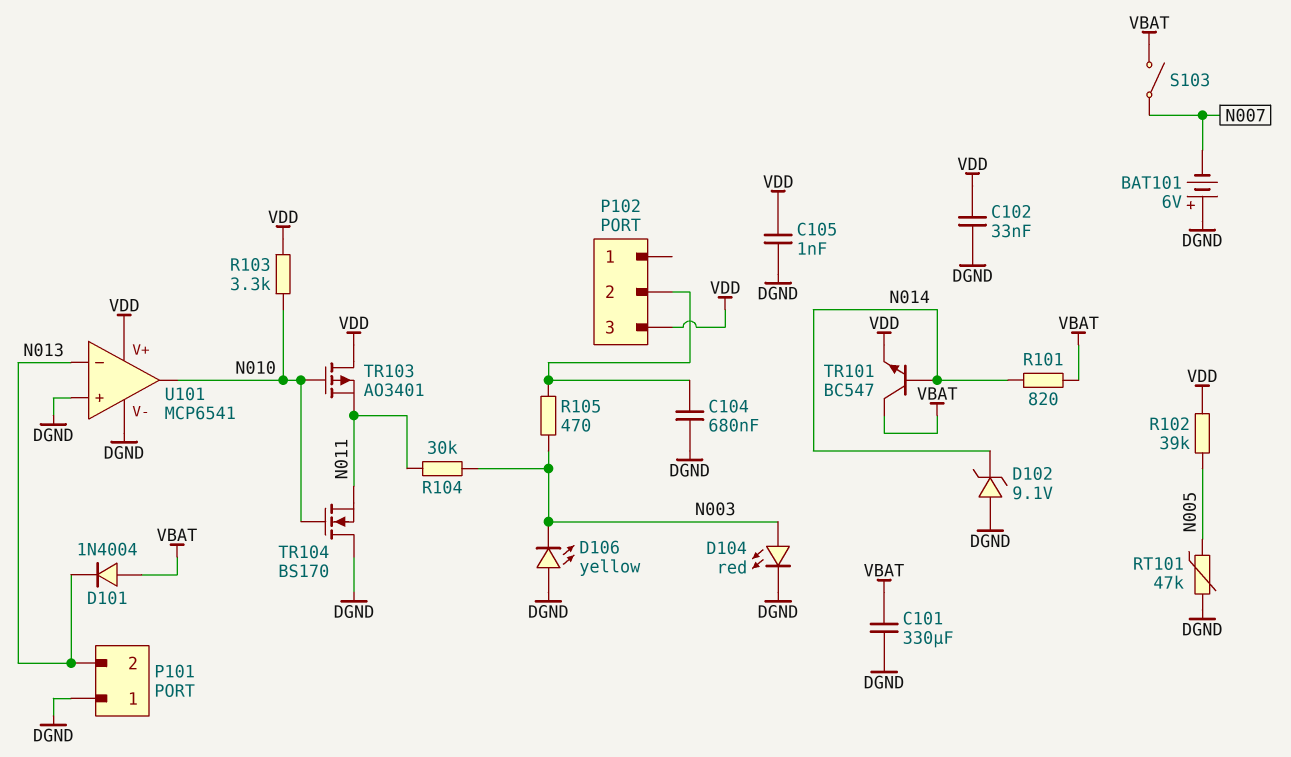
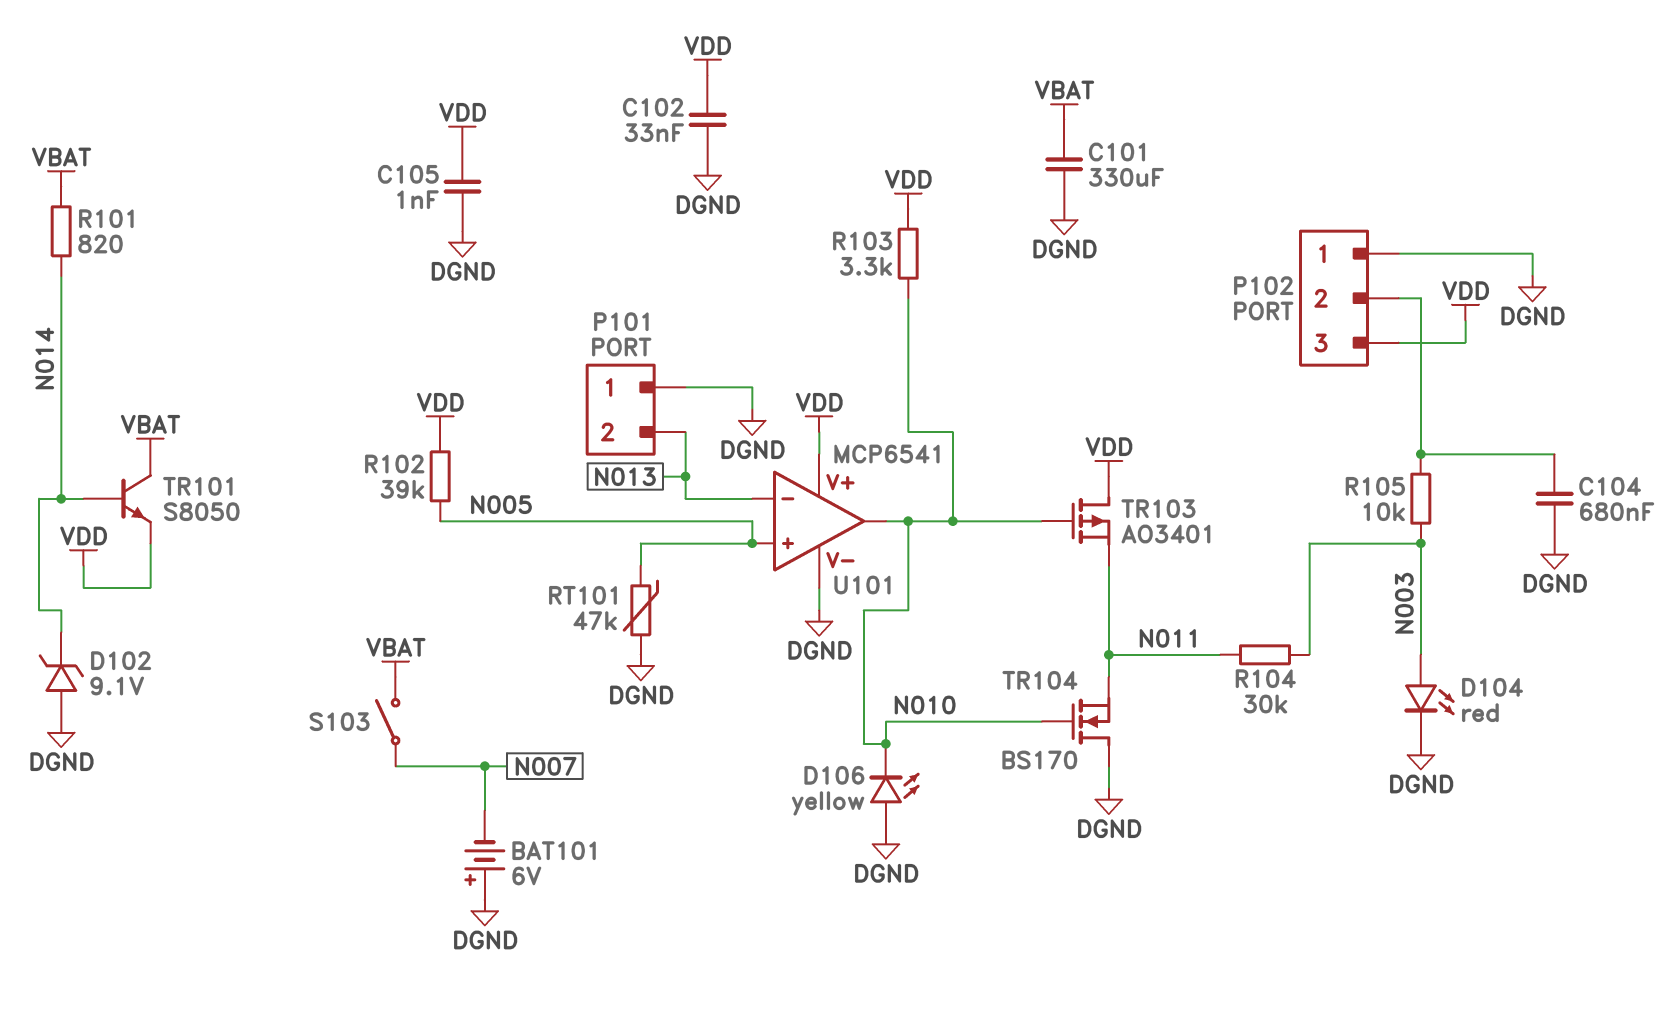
D101: diode 1N4004 (A VBAT, K N013) -> none
D106: LED yellow (A DGND, K N003) -> LED yellow (A DGND, K N010)
P102 pin 1: none -> DGND
R105: 470 (N003, P102/2) -> 10k (N003, P102/2)
TR101: NPN BC547 (B N014, C VBAT, E VDD) -> NPN S8050 (B N014, C VBAT, E VDD)
U101 pin in+: DGND -> N005

